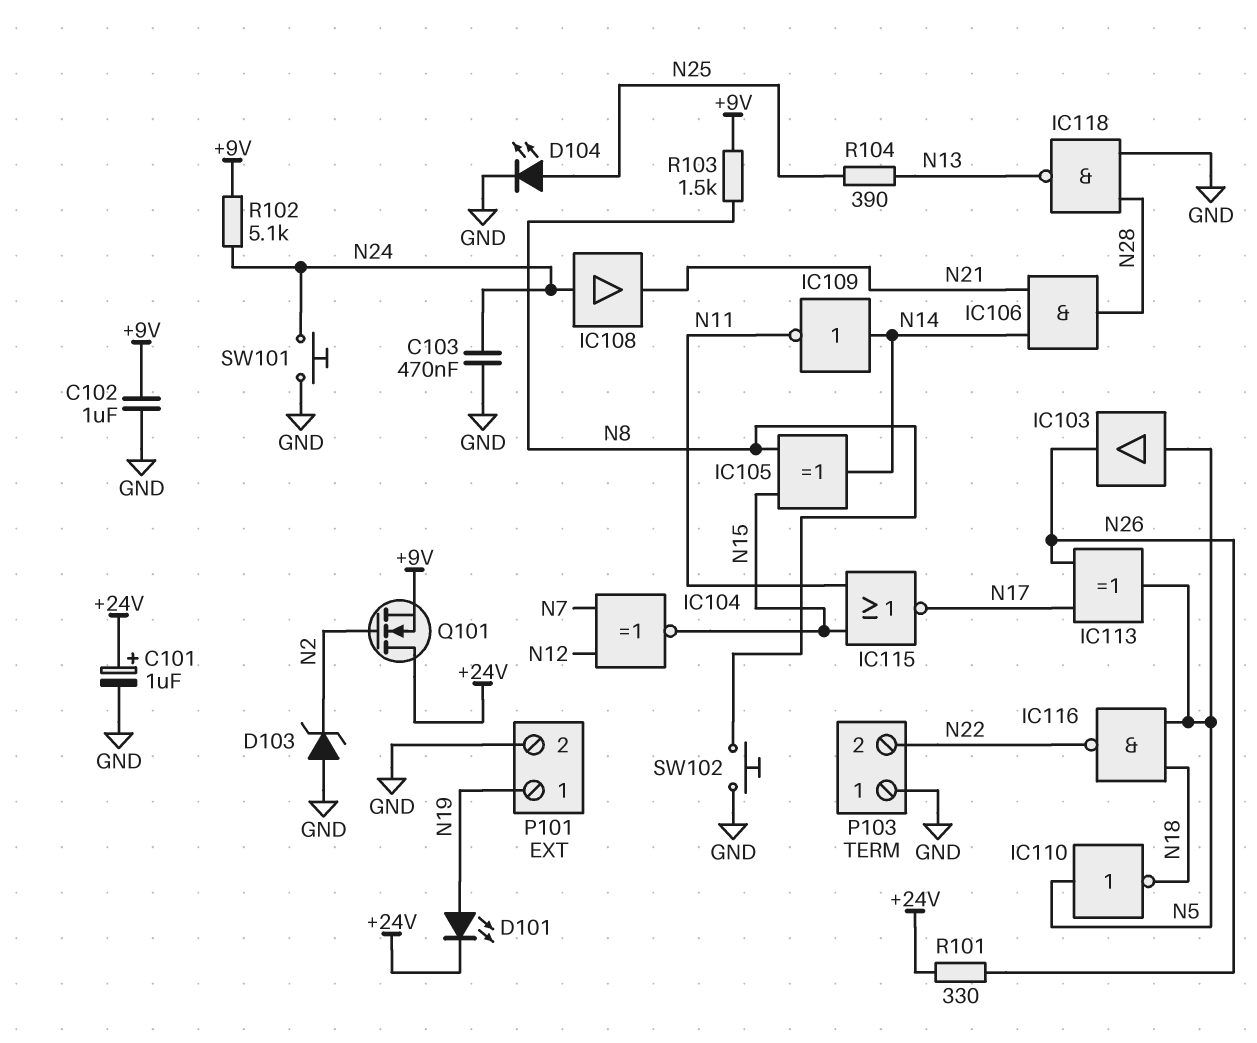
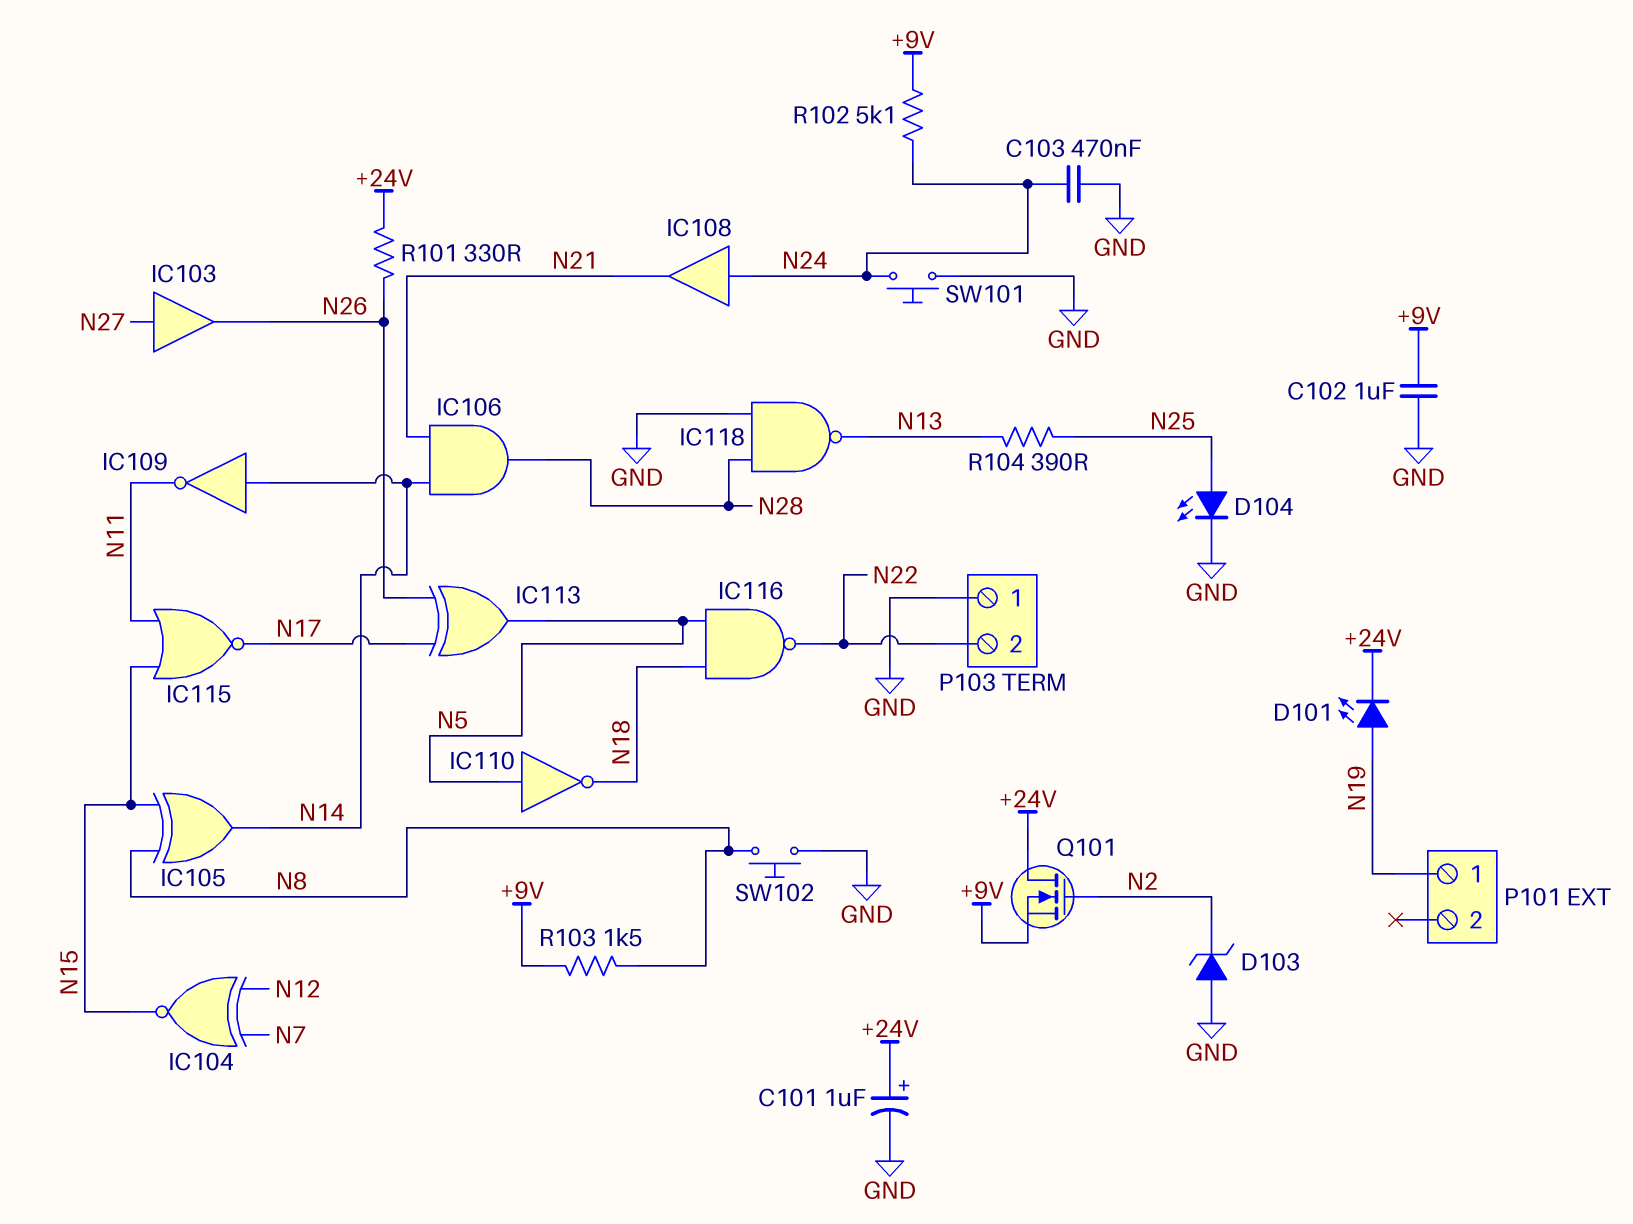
IC103: buffer (in N5, out N26) -> buffer (in N27, out N26)
P101 pin 2: GND -> none

